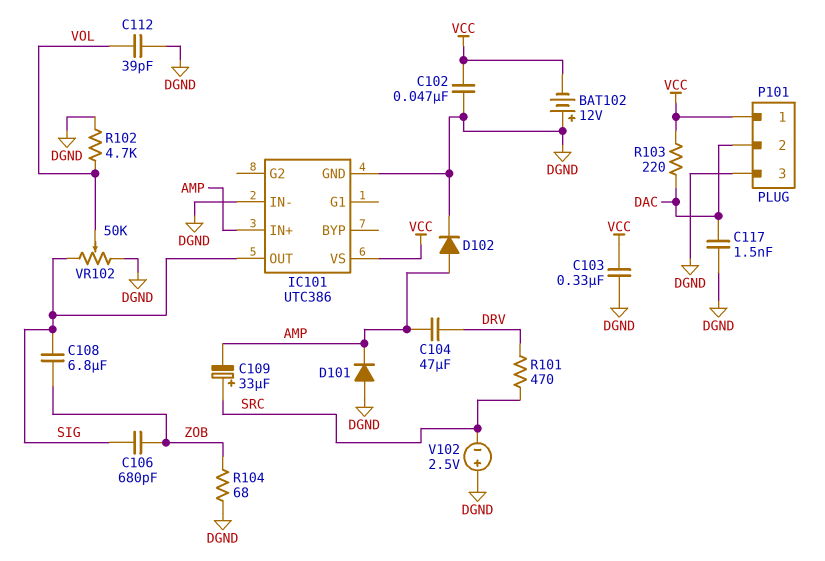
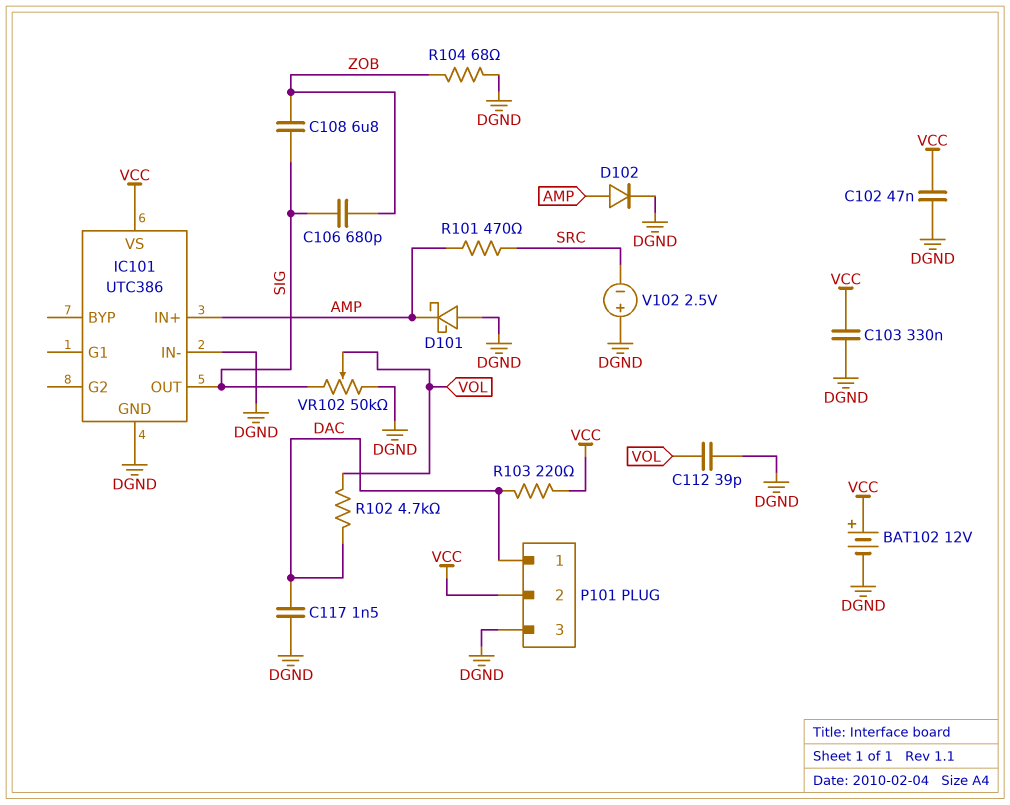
BAT102: 12V (plus DGND, minus VCC) -> 12V (plus VCC, minus DGND)
C104: 47uF (AMP, DRV) -> none
C109: 33uF (plus SRC, minus AMP) -> none
D101: diode (A DGND, K AMP) -> schottky (A DGND, K AMP)
P101 pin 1: VCC -> DAC
P101 pin 2: DAC -> VCC
R101: 470 (DRV, SRC) -> 470 (AMP, SRC)
R102: 4.7k (DGND, VOL) -> 4.7k (DAC, VOL)

